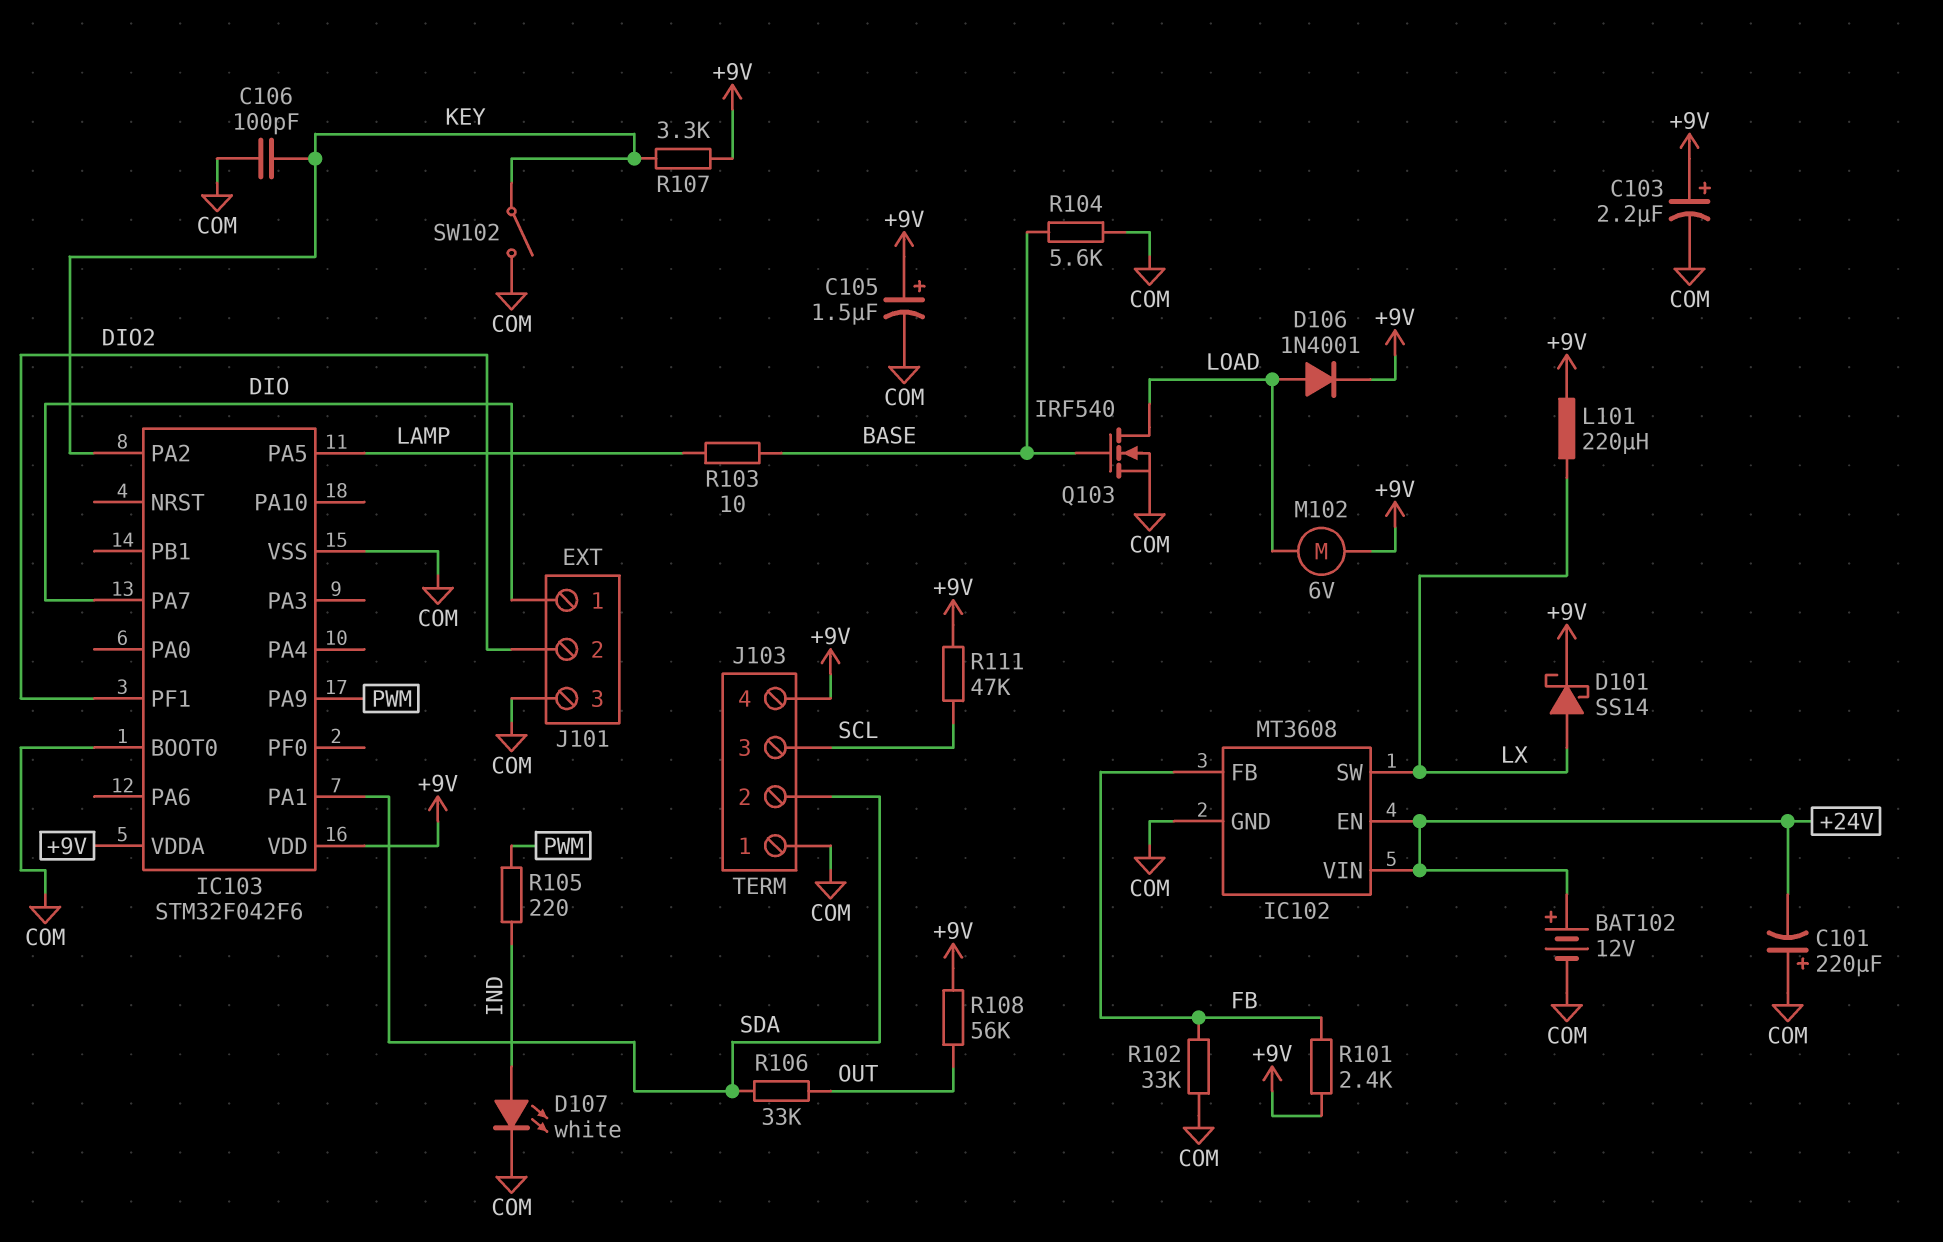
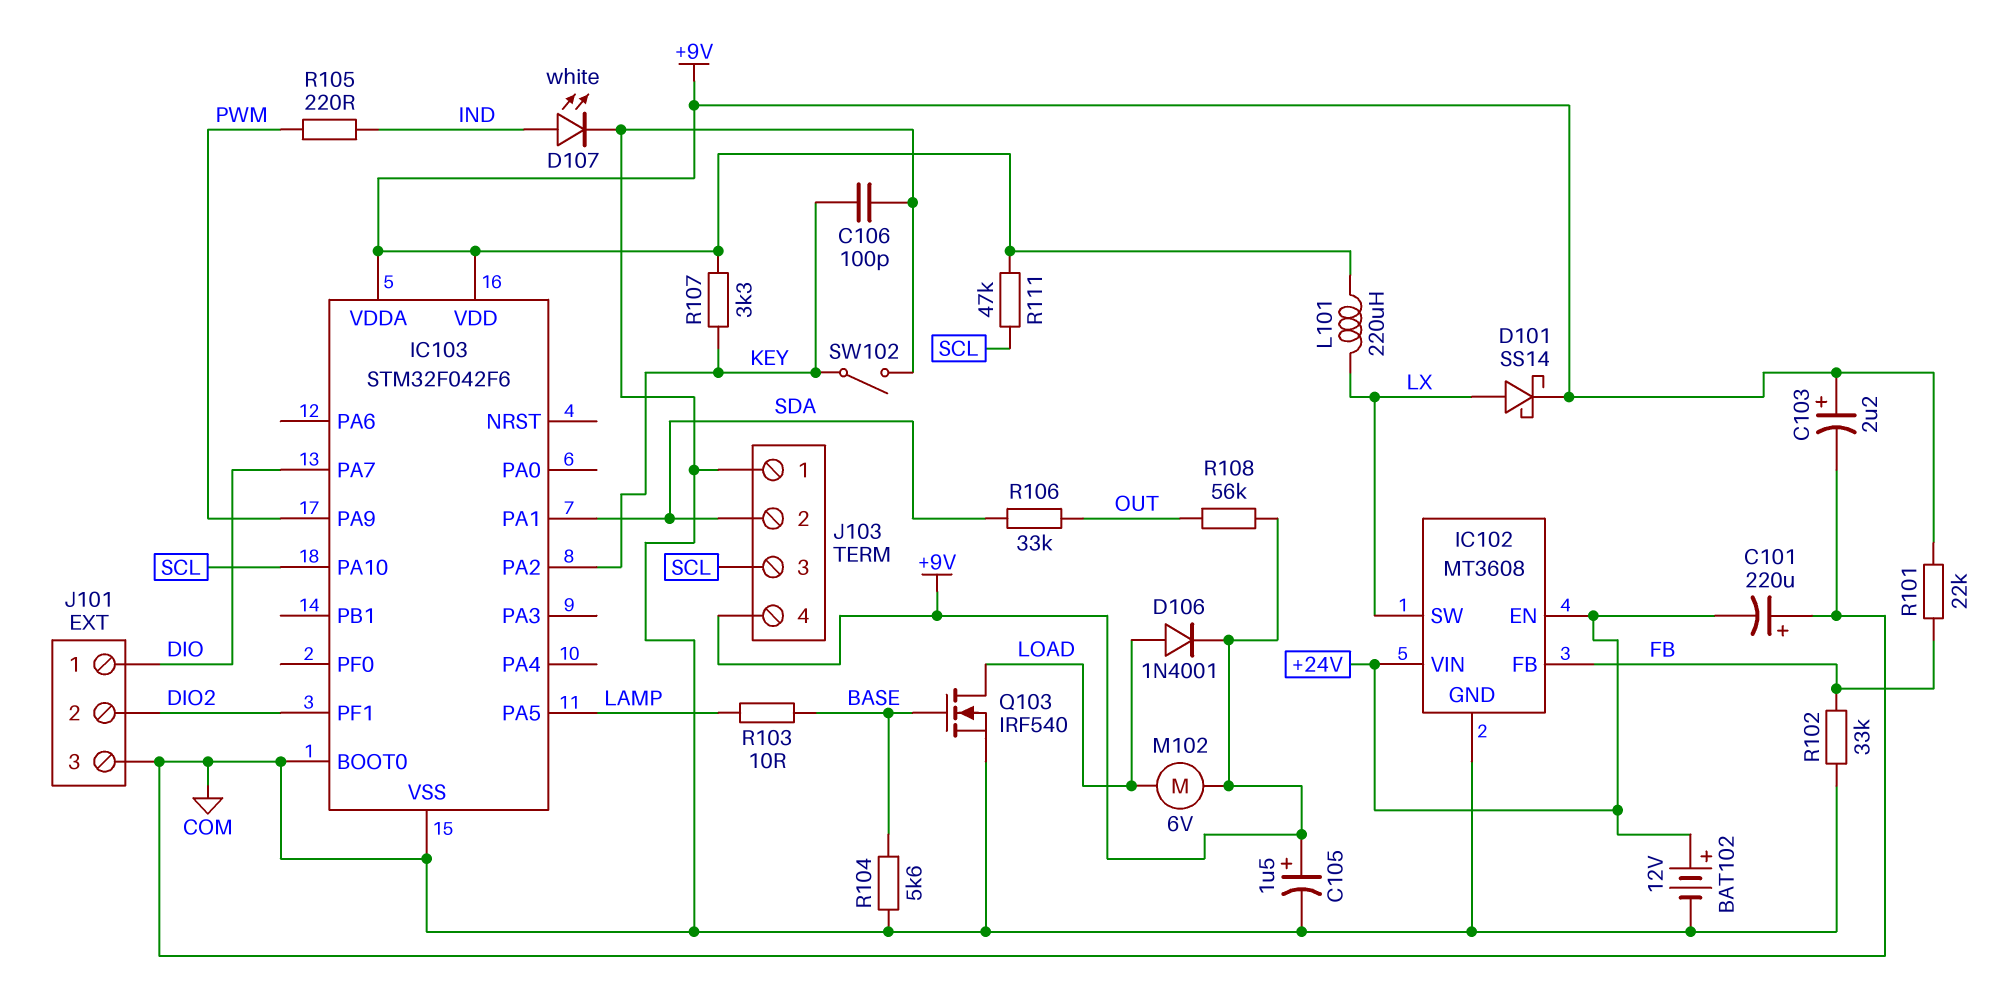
IC103 pin PA10: none -> SCL
R101: 2.4k (+9V, FB) -> 22k (+9V, FB)

